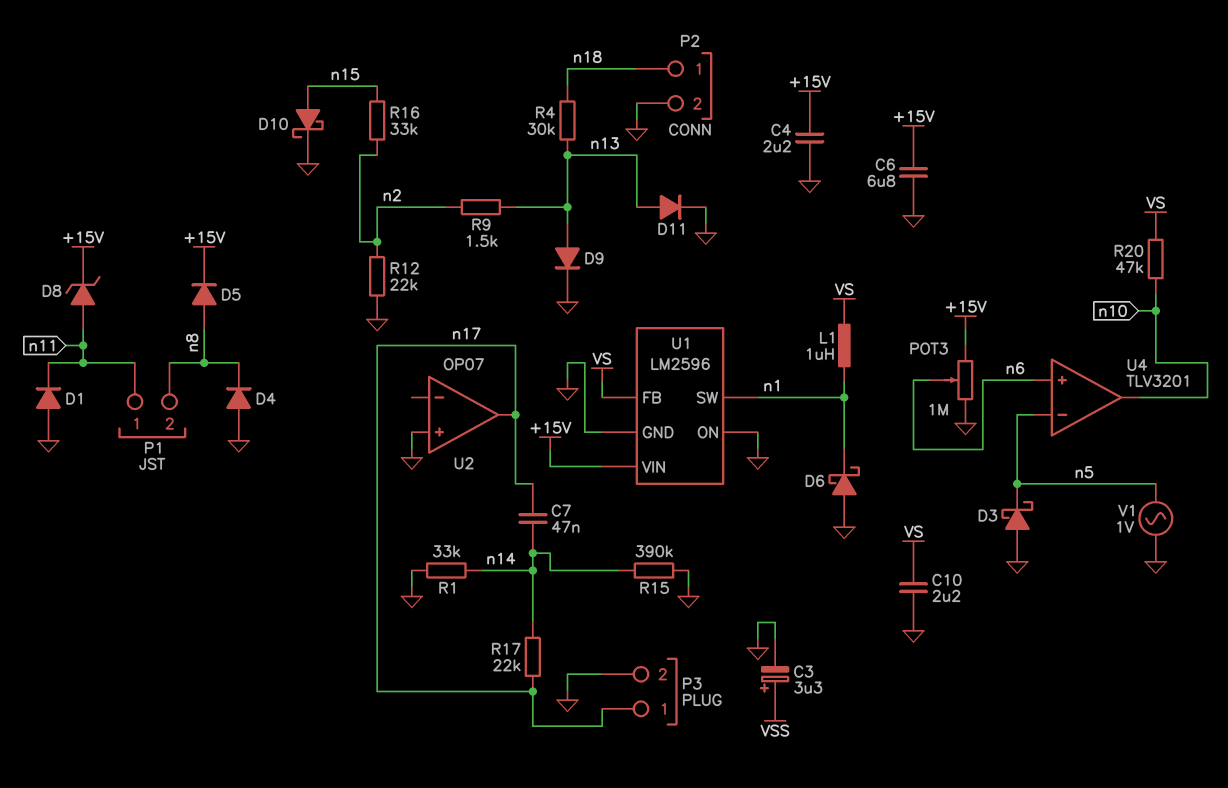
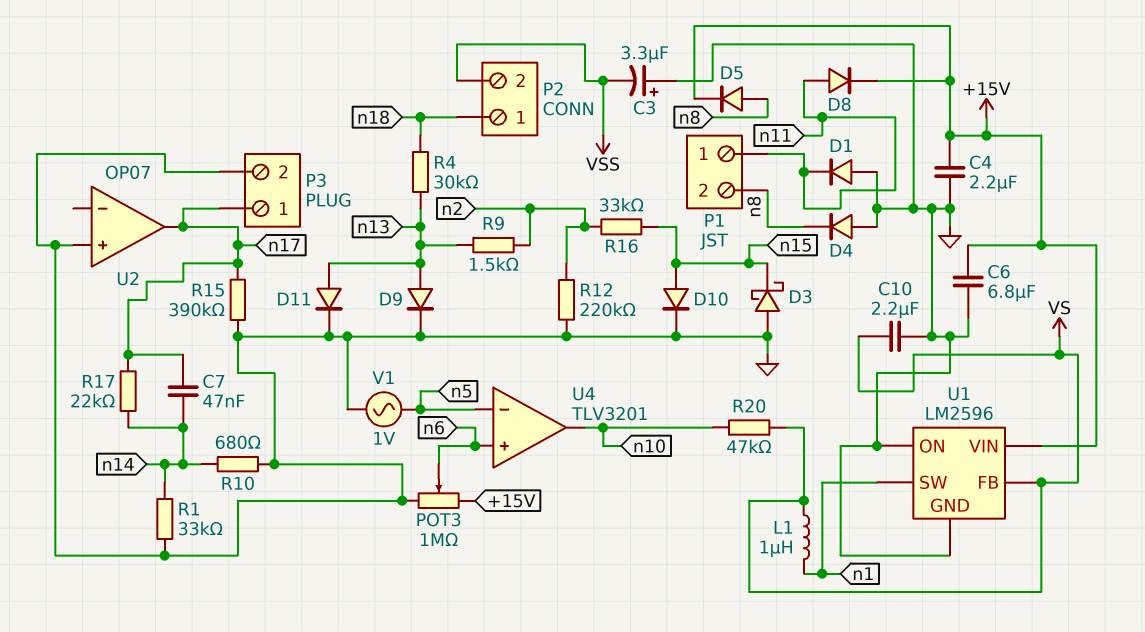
C3: 3.3uF (plus VSS, minus GND) -> 3.3uF (plus GND, minus VSS)
D3: schottky (A GND, K n5) -> schottky (A GND, K n15)
D6: schottky (A GND, K n1) -> none
D8: zener (A n11, K +15V) -> diode (A n11, K +15V)
D10: schottky (A n15, K GND) -> diode (A n15, K GND)
P2 pin 2: GND -> VSS
R10: none -> 680 (GND, n14)
R12: 22k (GND, n2) -> 220k (GND, n2)
R15: 390k (GND, n14) -> 390k (GND, n17)

